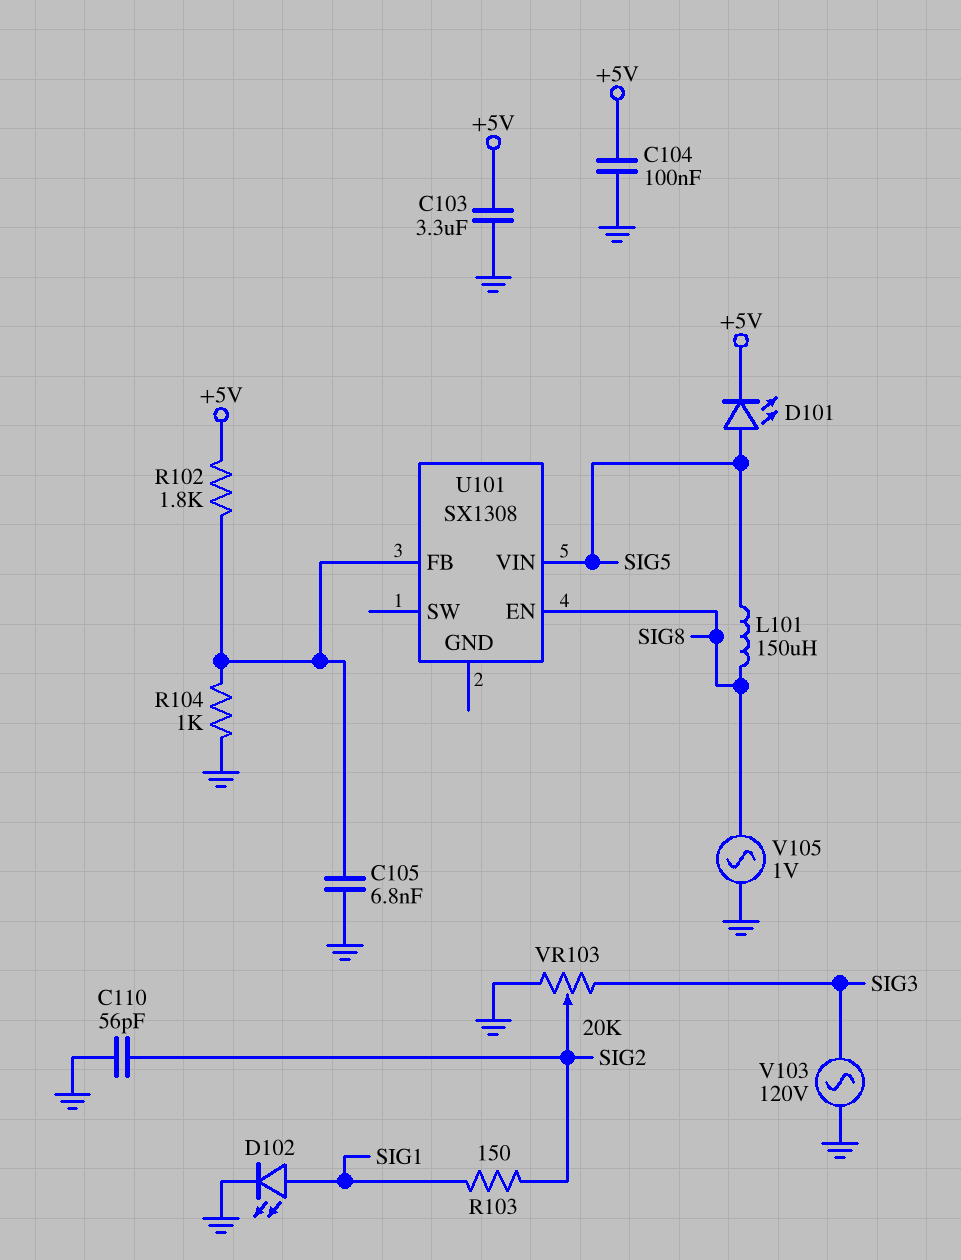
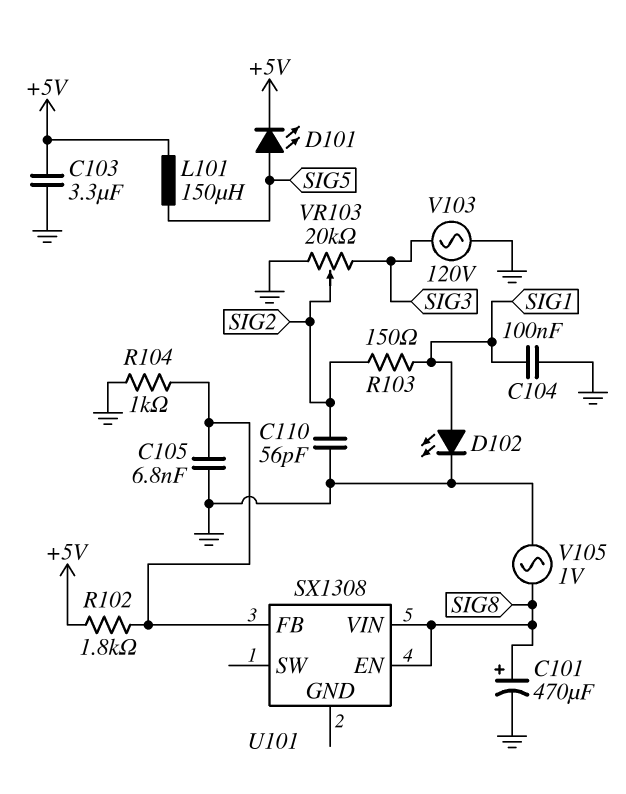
C101: none -> 470uF (plus SIG8, minus GND)
C104: 100nF (+5V, GND) -> 100nF (GND, SIG1)
L101: 150uH (SIG5, SIG8) -> 150uH (+5V, SIG5)
U101 pin VIN: SIG5 -> SIG8

